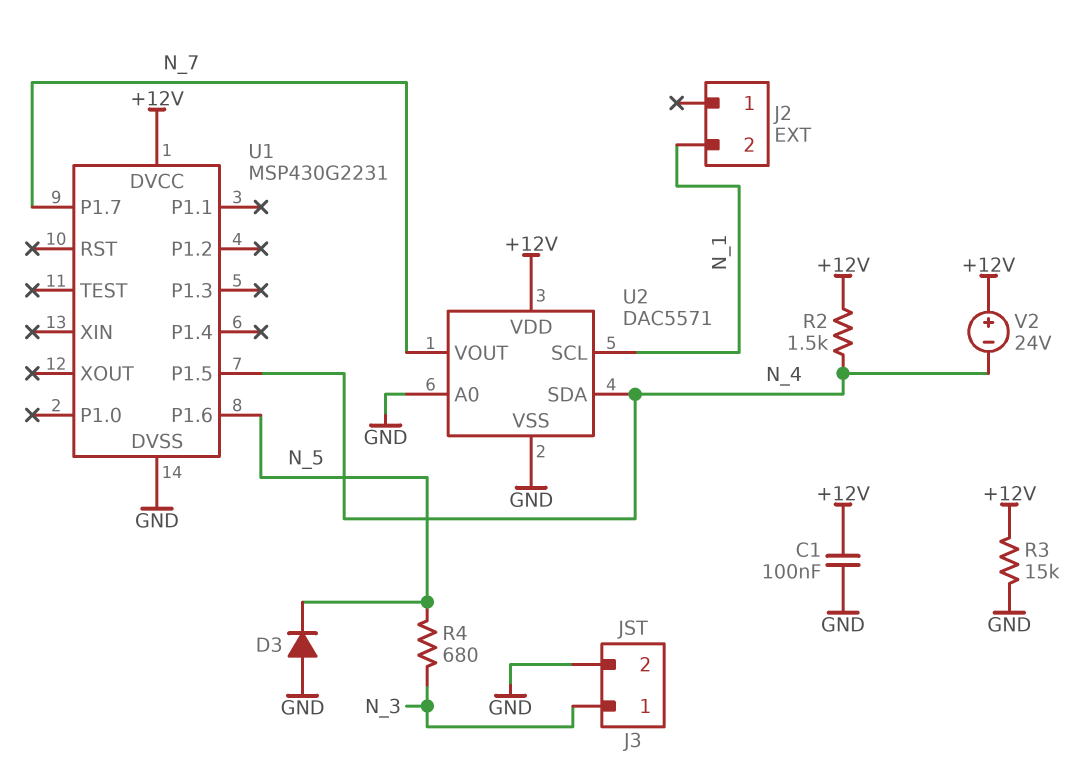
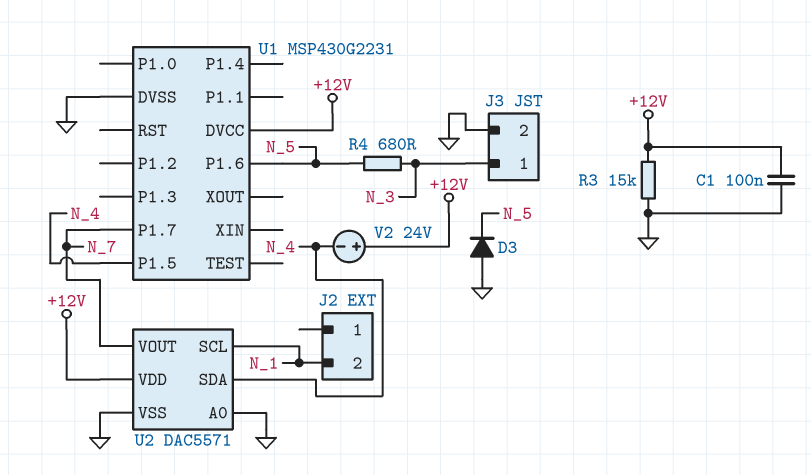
R2: 1.5k (+12V, N_4) -> none

